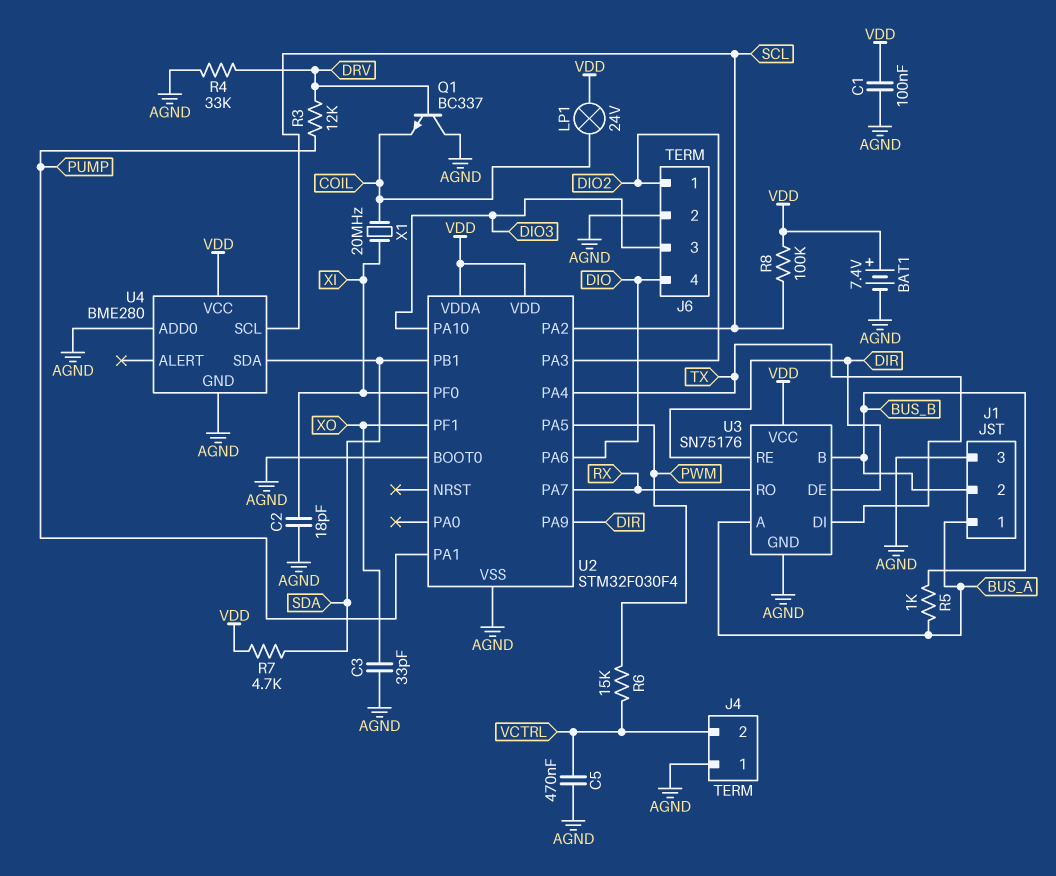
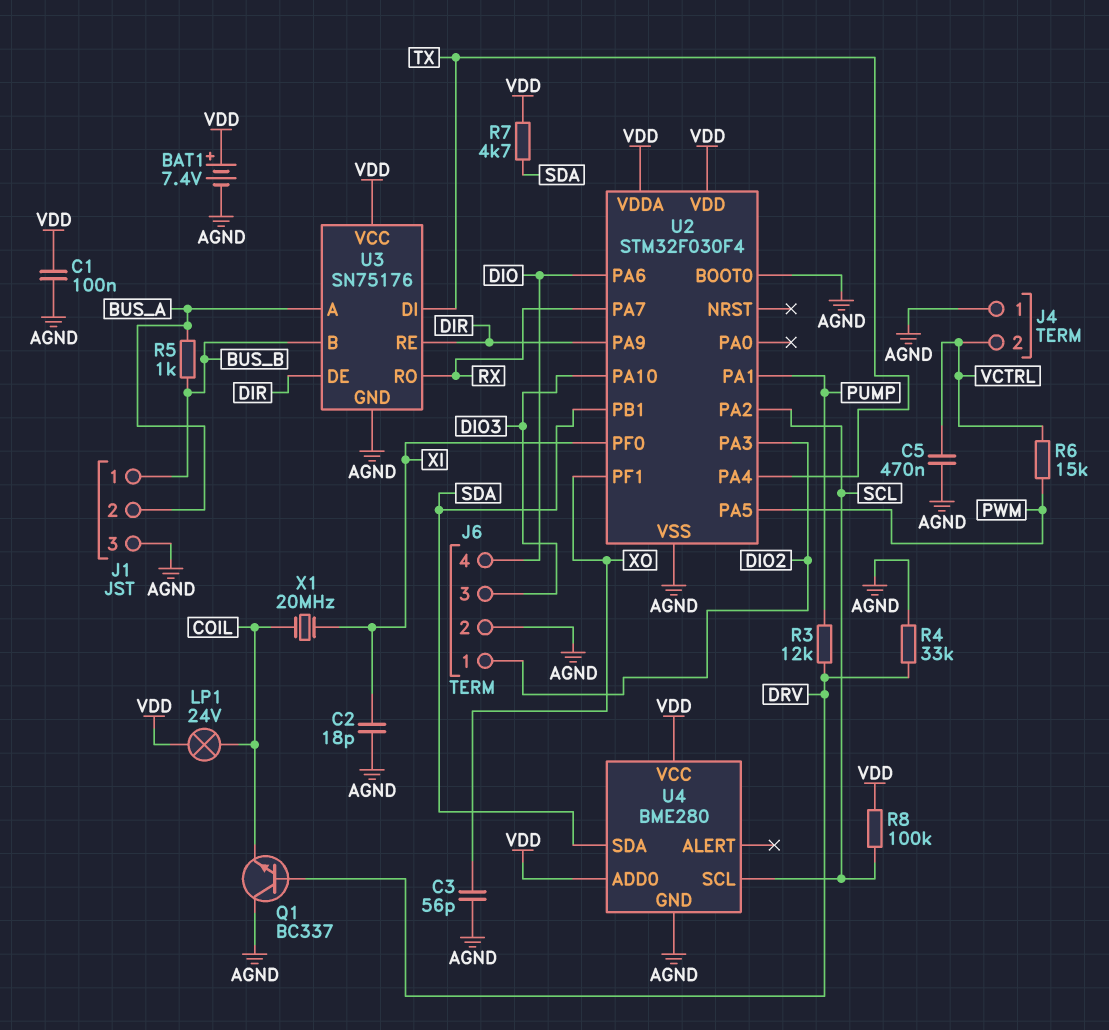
C3: 33pF (AGND, XO) -> 56pF (AGND, XO)
J1 pin 1: BUS_A -> BUS_B
J1 pin 2: BUS_B -> BUS_A
U4 pin ADD0: AGND -> VDD

